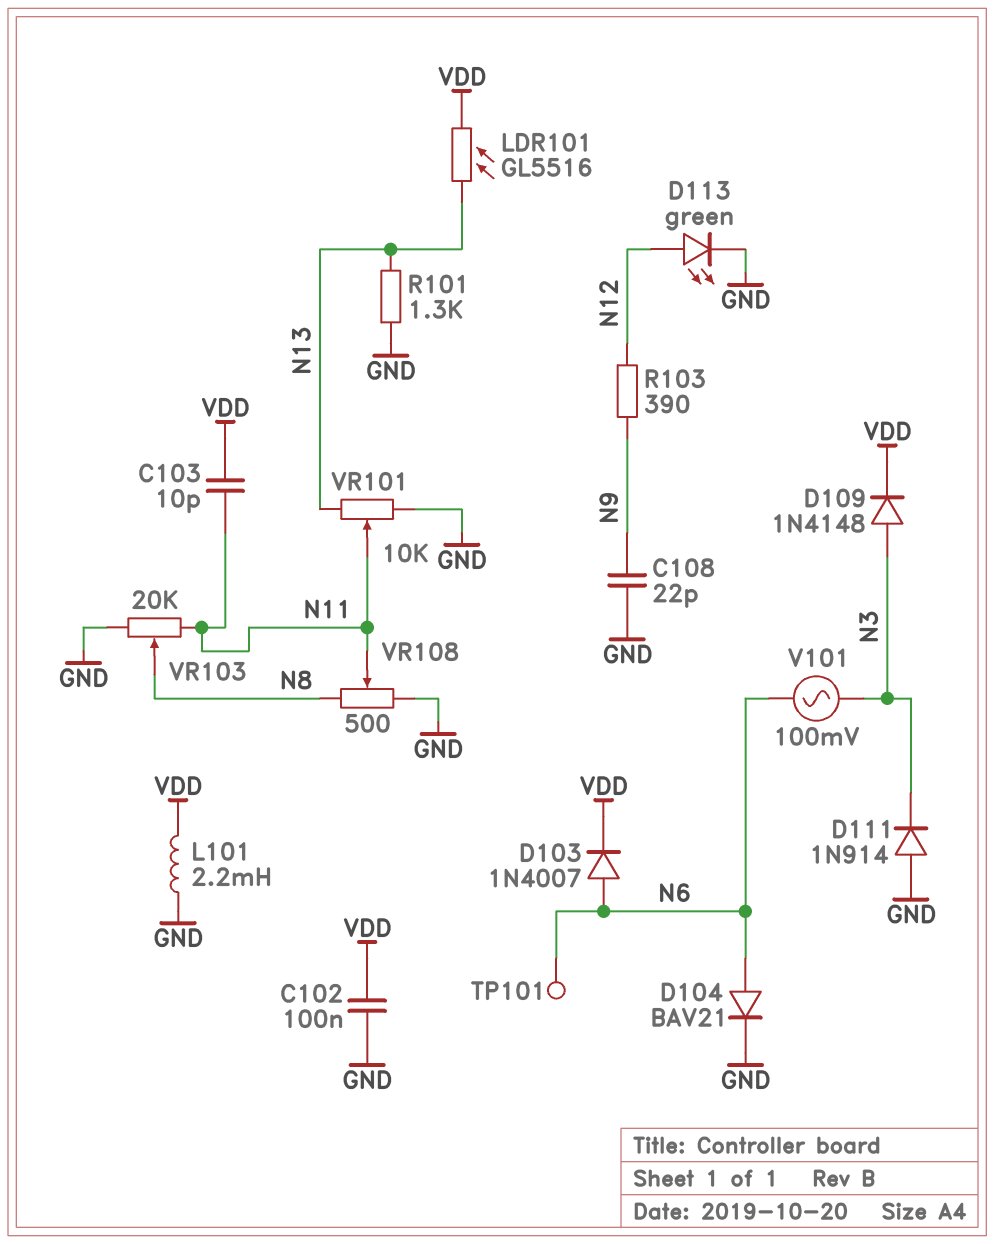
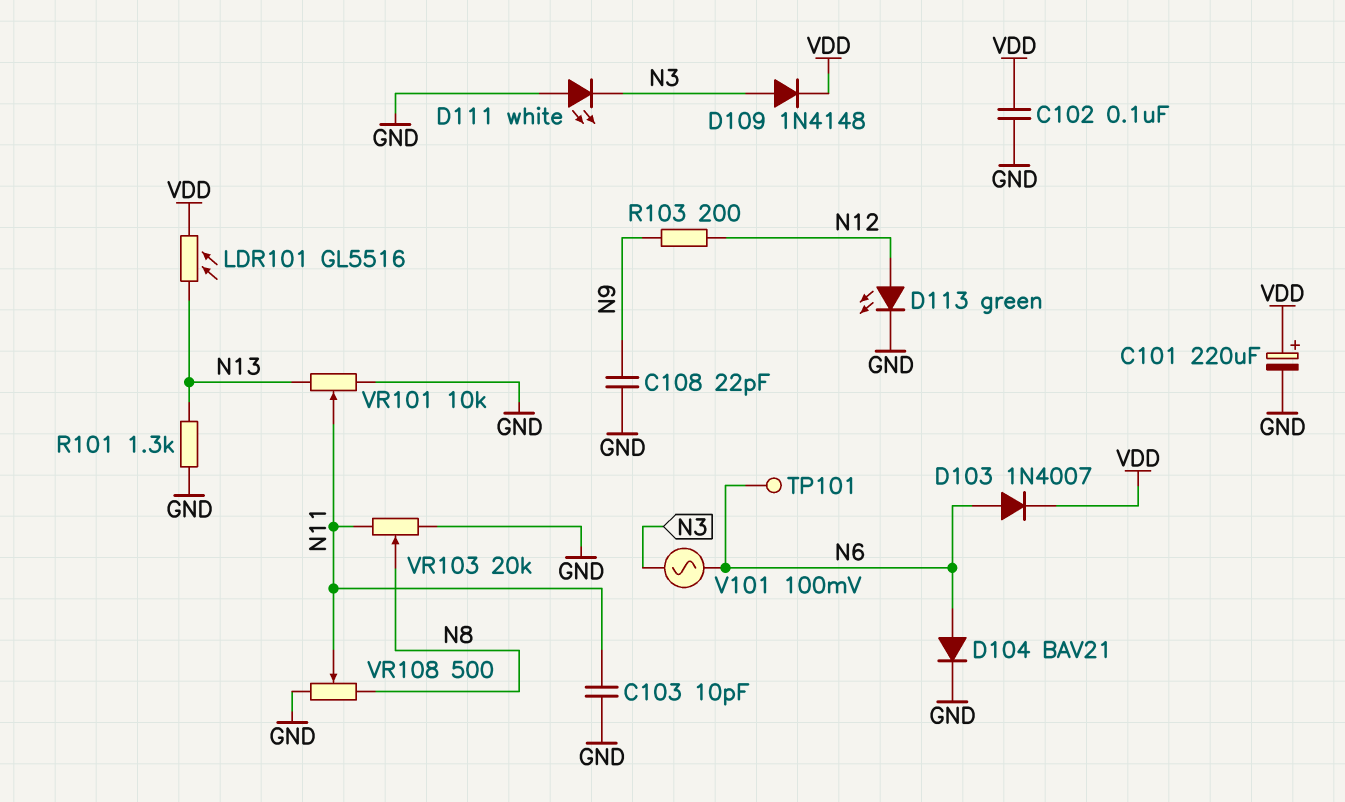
C101: none -> 220uF (plus VDD, minus GND)
C103: 10pF (N11, VDD) -> 10pF (GND, N11)
D111: diode 1N914 (A GND, K N3) -> LED white (A GND, K N3)
L101: 2.2mH (GND, VDD) -> none
R103: 390 (N9, N12) -> 200 (N9, N12)

